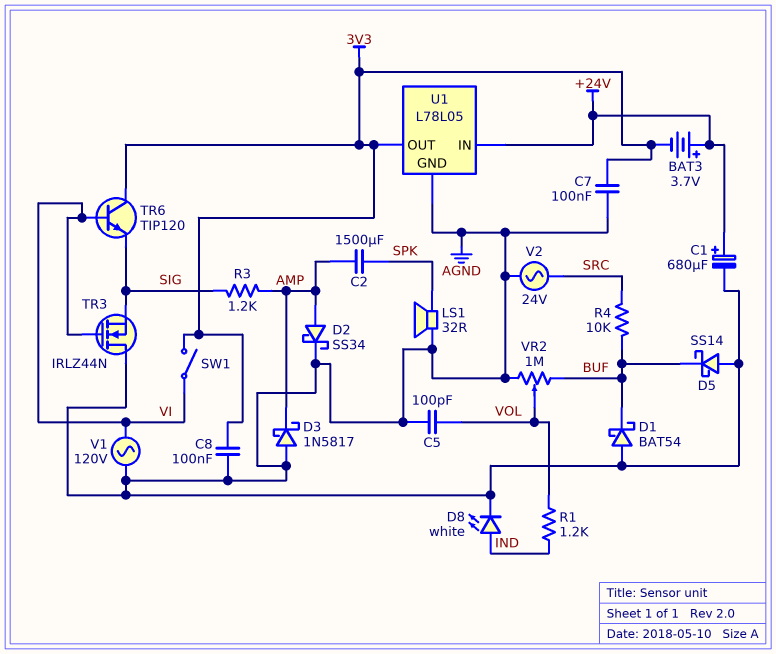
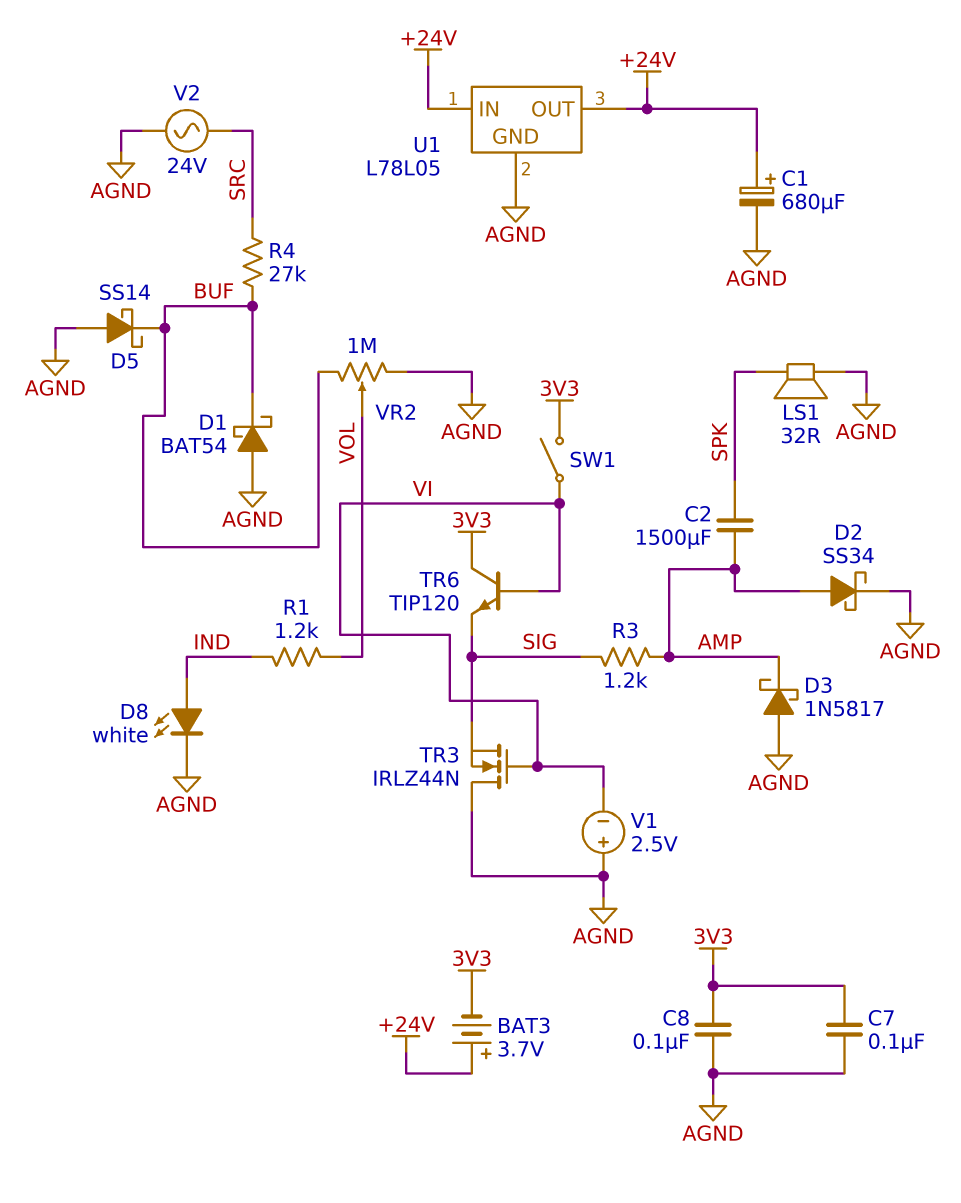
C5: 100pF (AGND, VOL) -> none
R4: 10k (BUF, SRC) -> 27k (BUF, SRC)
U1 pin OUT: 3V3 -> +24V
V1: AC 120V (AGND, VI) -> 2.5V (plus AGND, minus VI)

